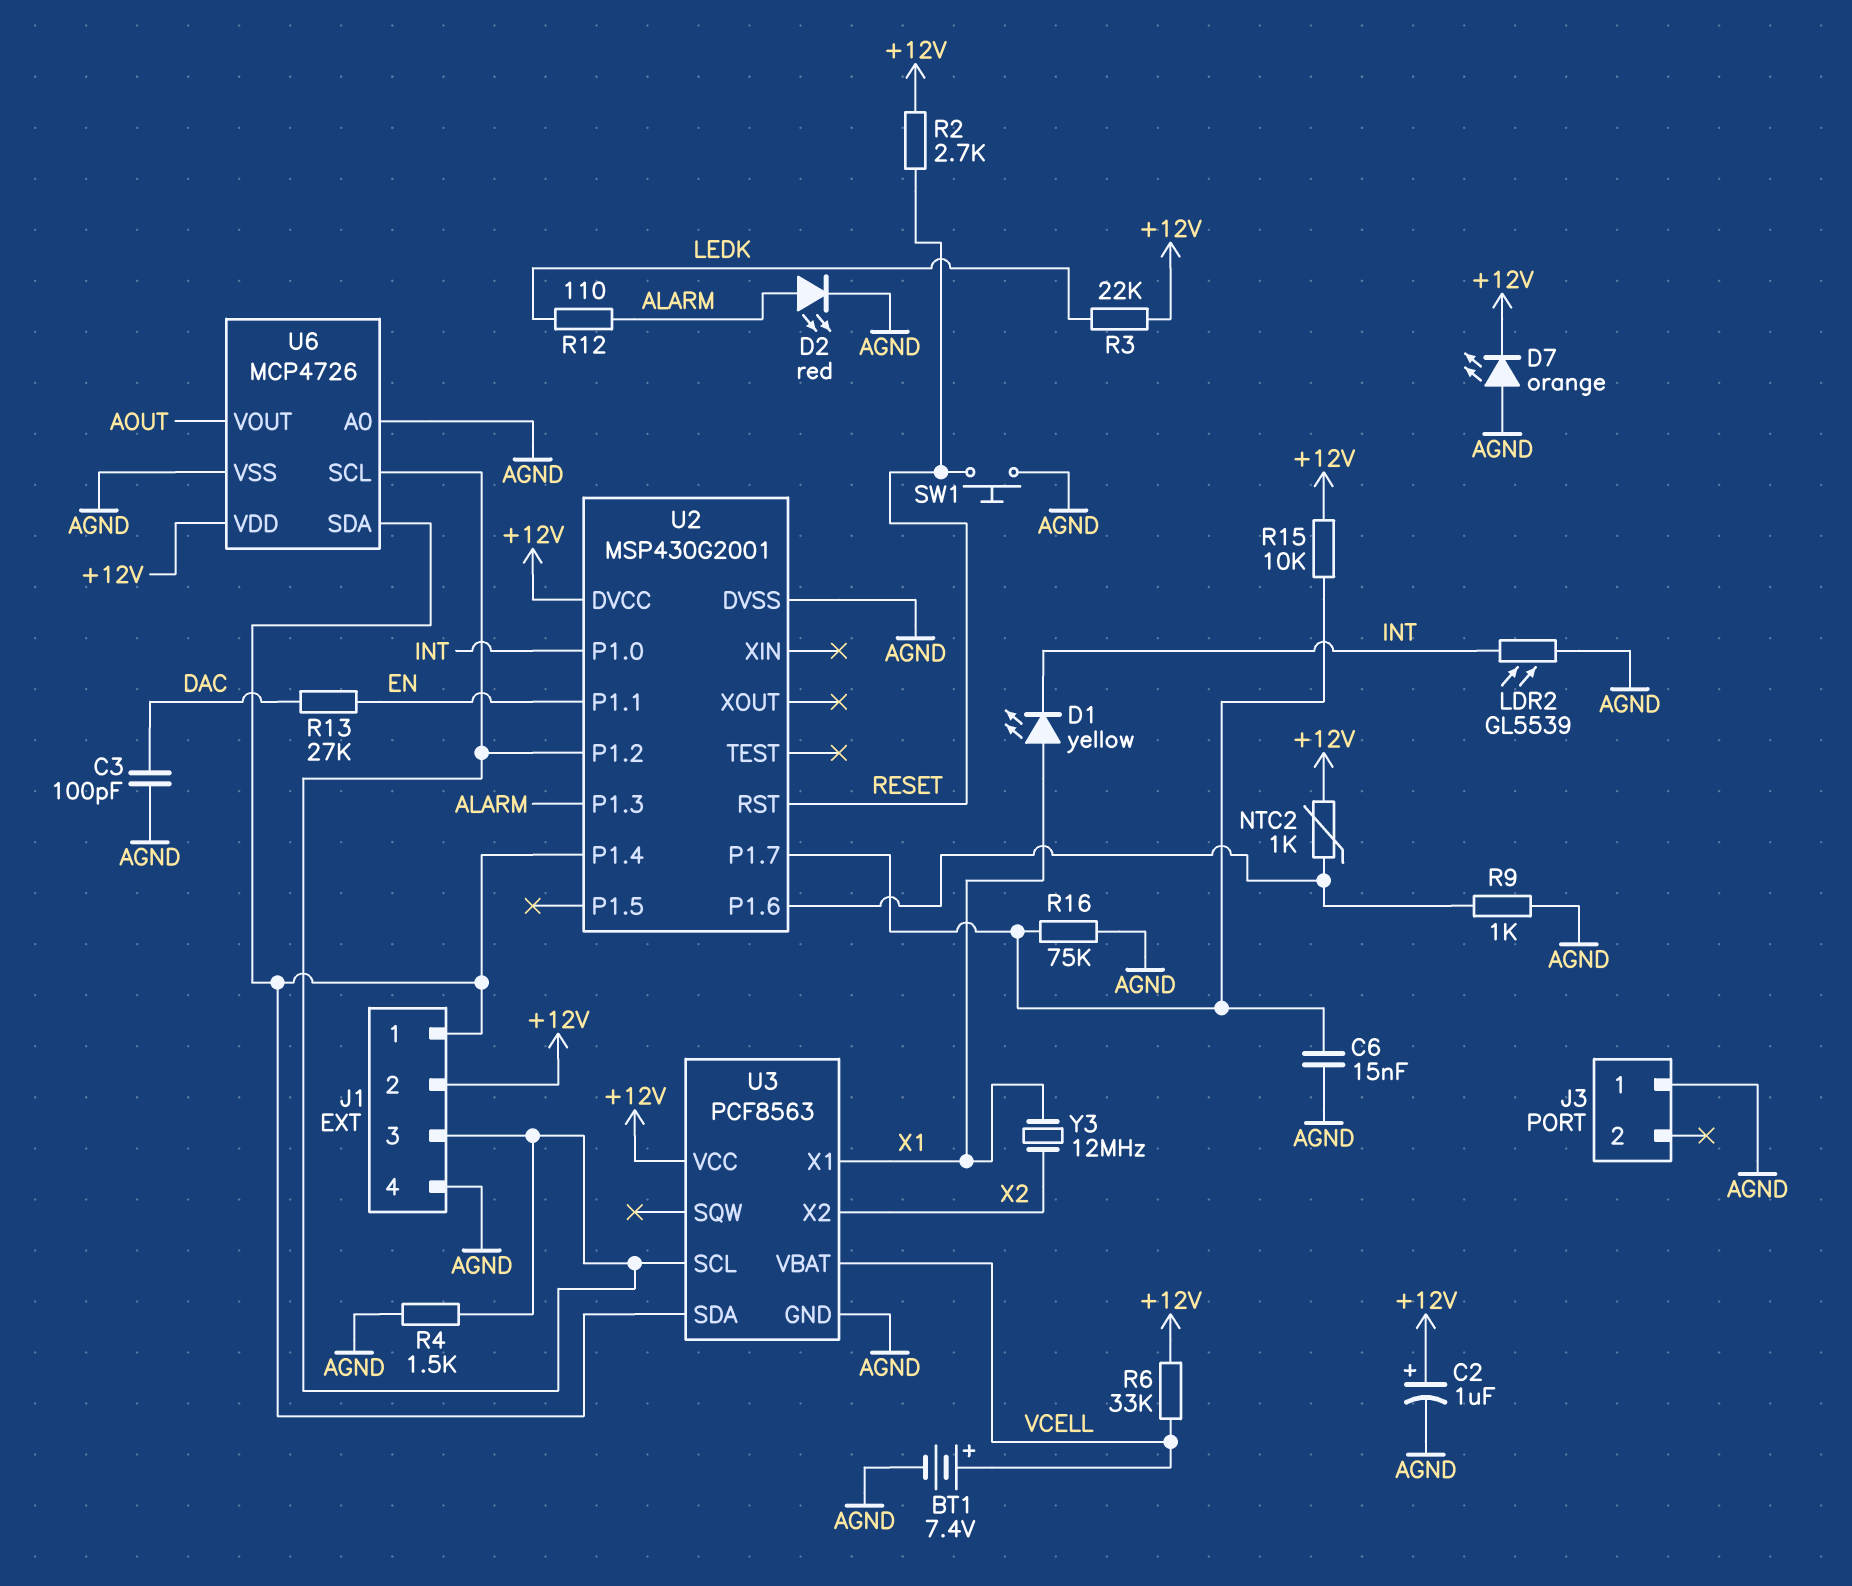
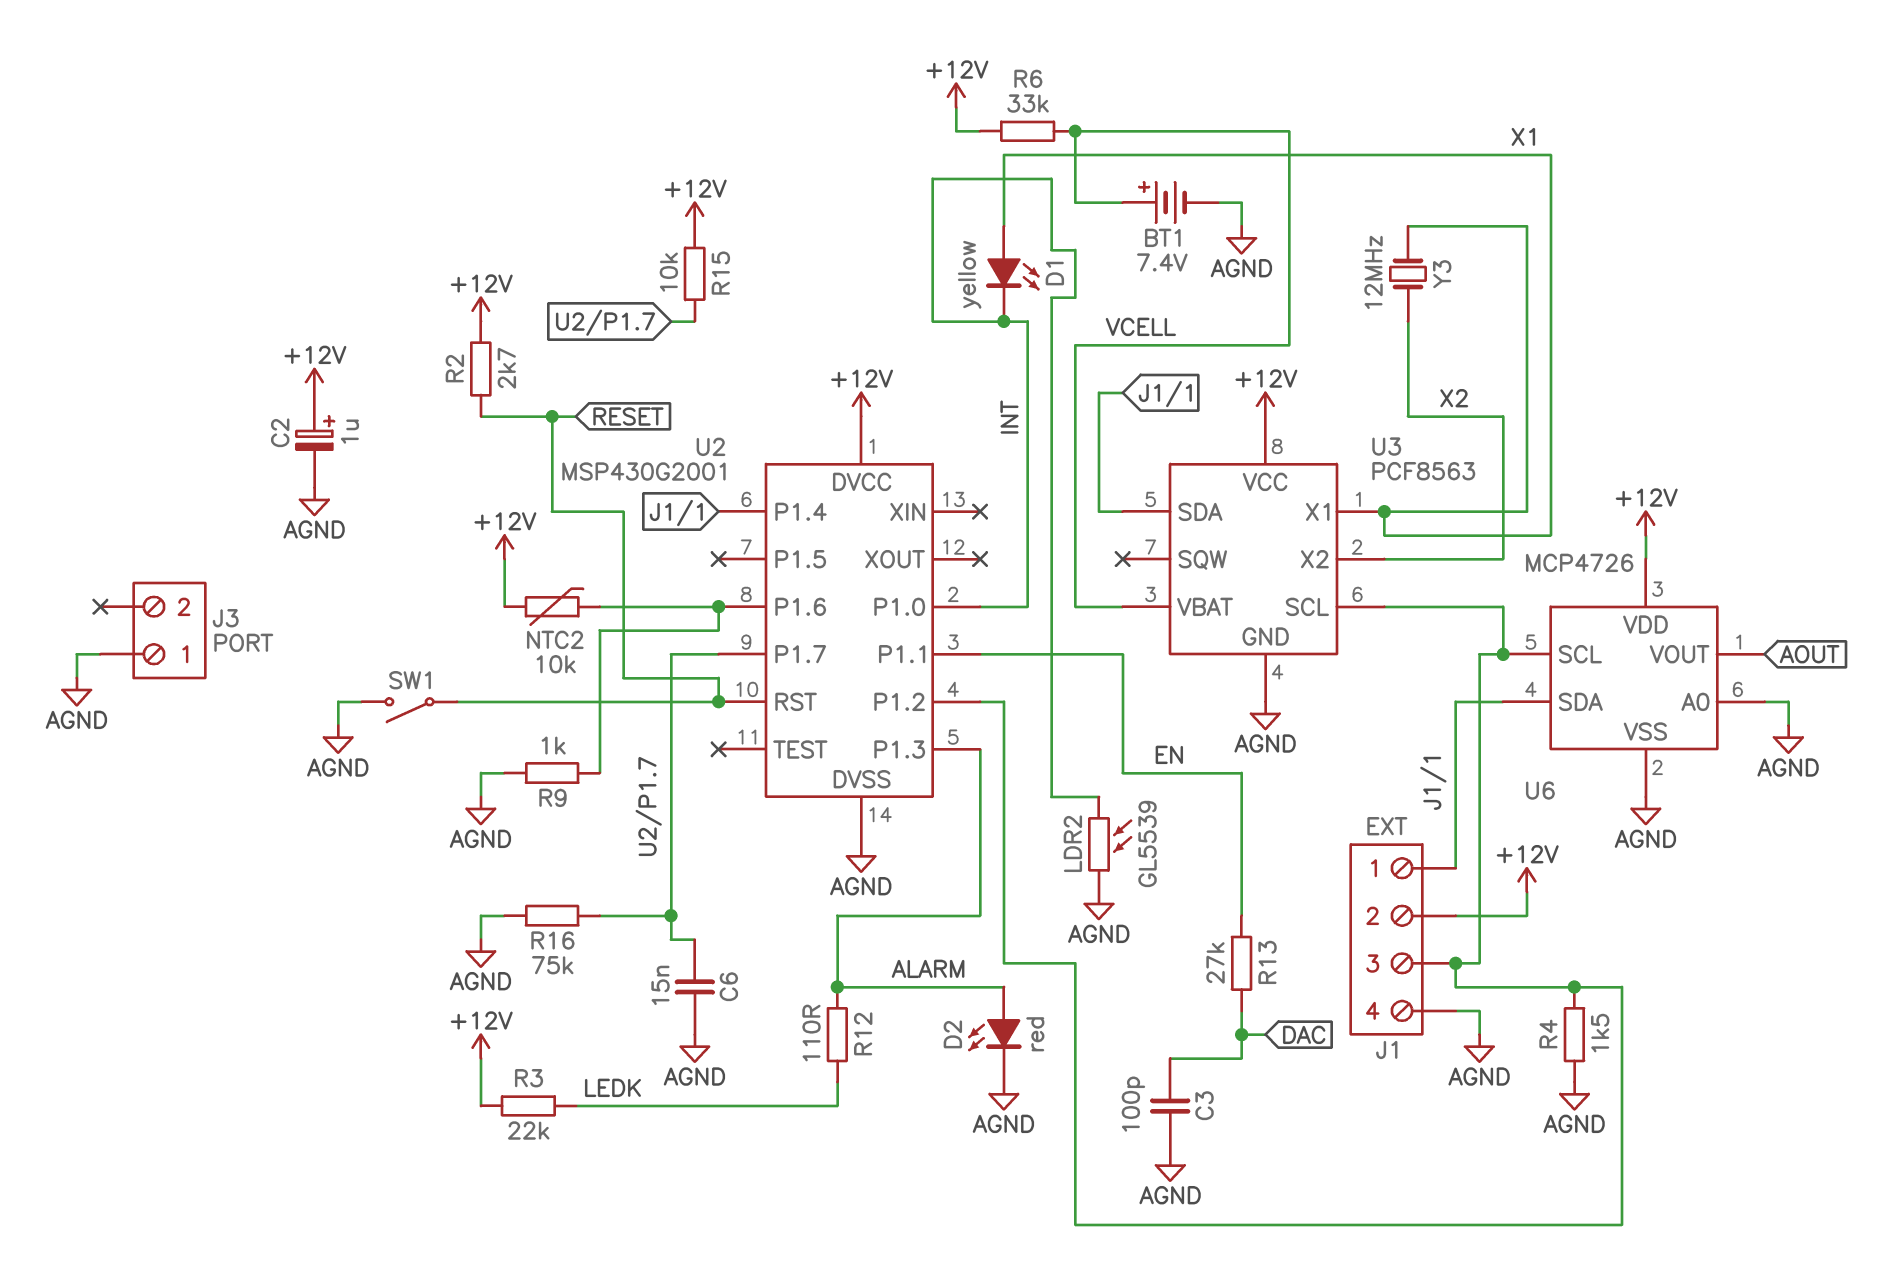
D7: LED orange (A AGND, K +12V) -> none
NTC2: 1k (+12V, U2/P1.6) -> 10k (+12V, U2/P1.6)
SW1: button (AGND, RESET) -> switch (AGND, RESET)

